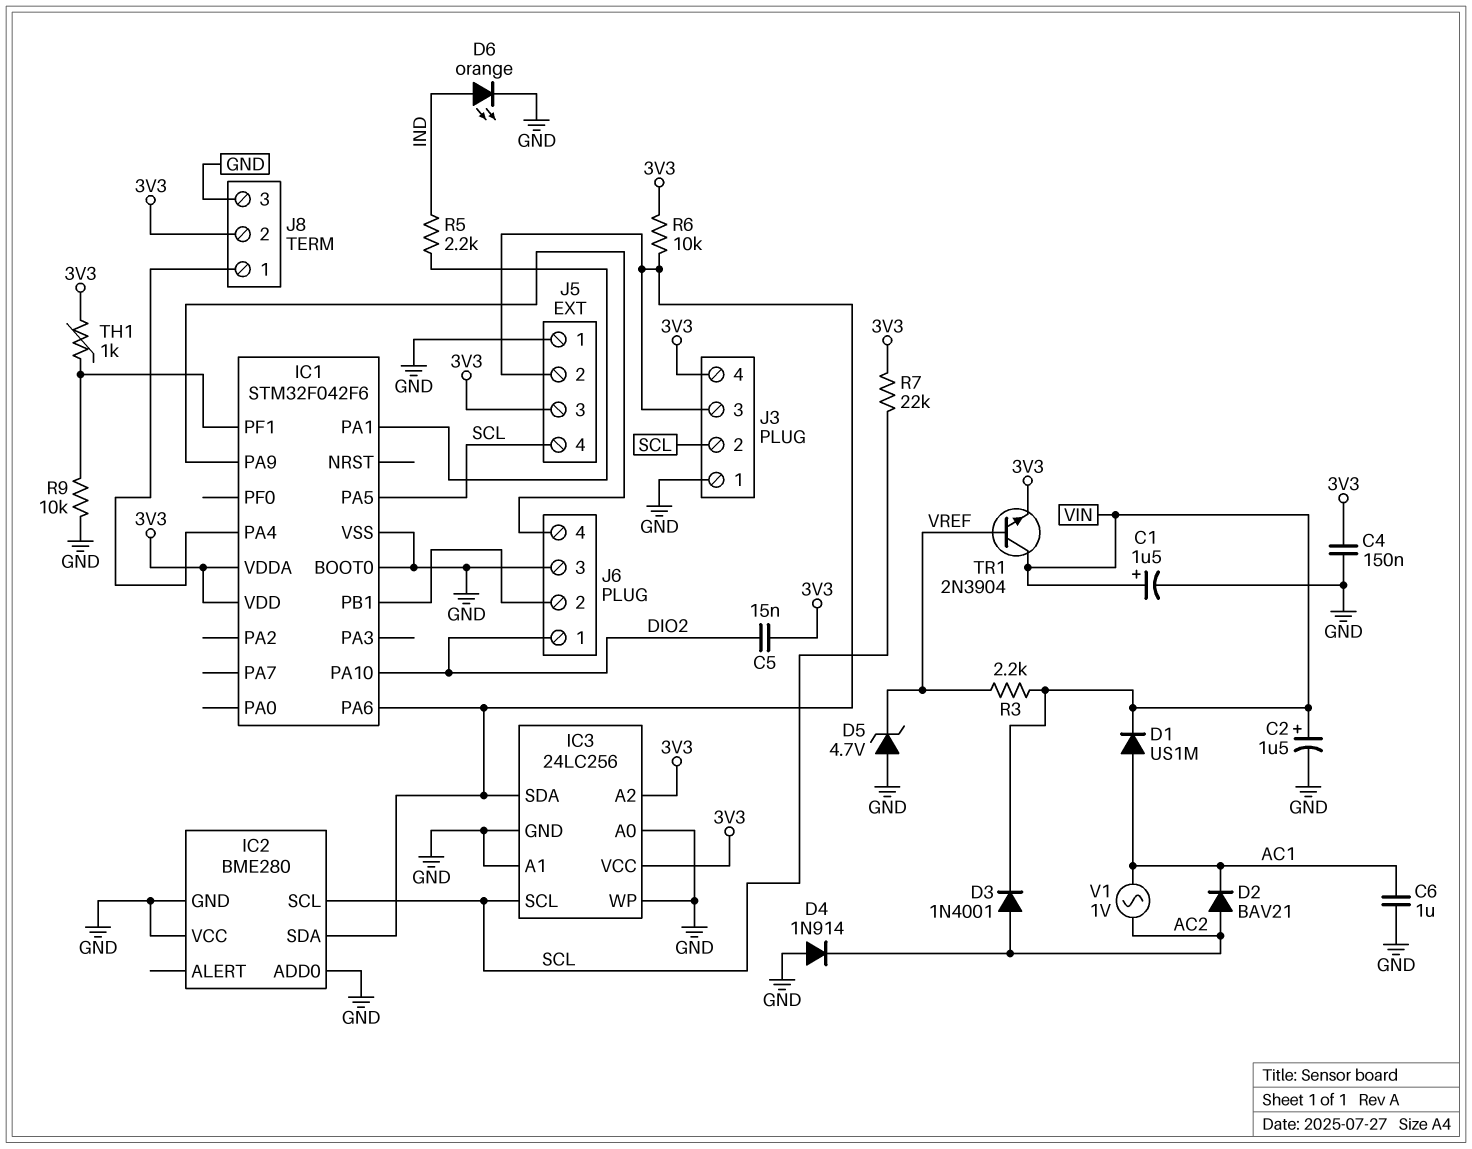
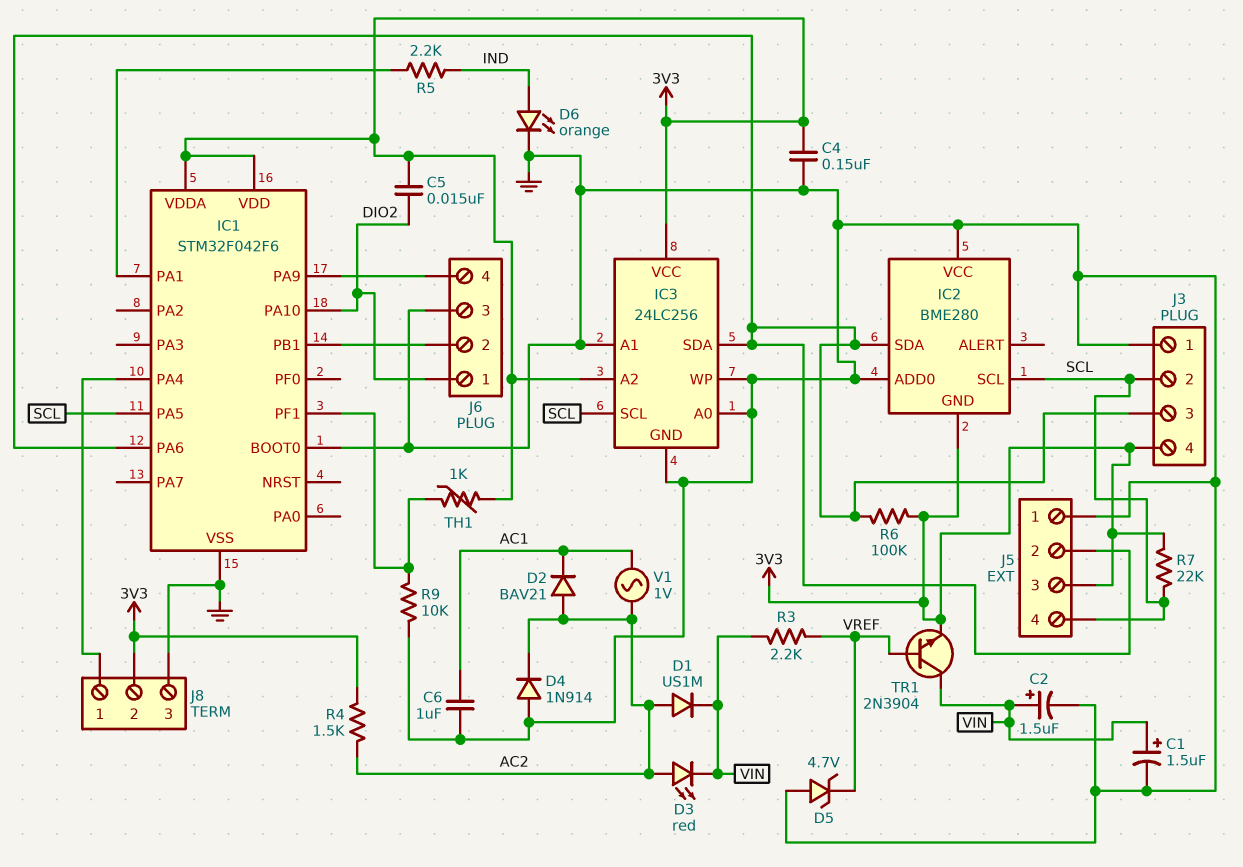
D1: diode US1M (A AC1, K VIN) -> diode US1M (A AC2, K VIN)
D3: diode 1N4001 (A AC2, K VIN) -> LED red (A AC2, K VIN)
IC2 pin GND: GND -> 3V3
R4: none -> 1.5k (3V3, AC2)
R6: 10k (3V3, IC1/PA6) -> 100k (3V3, IC1/PA6)

